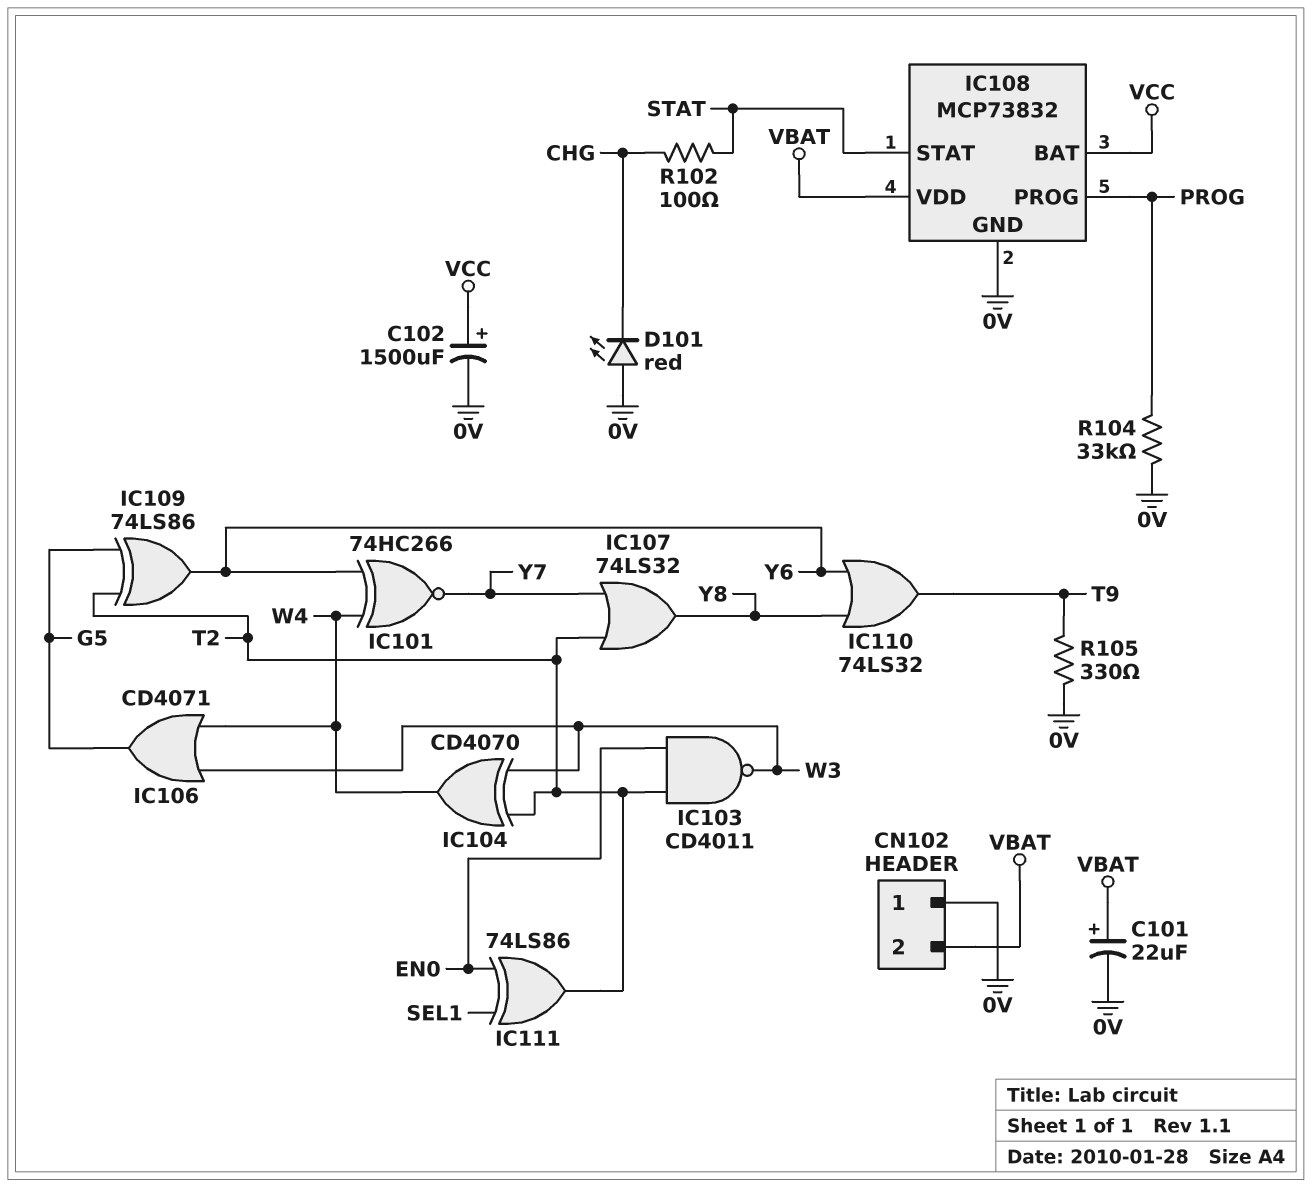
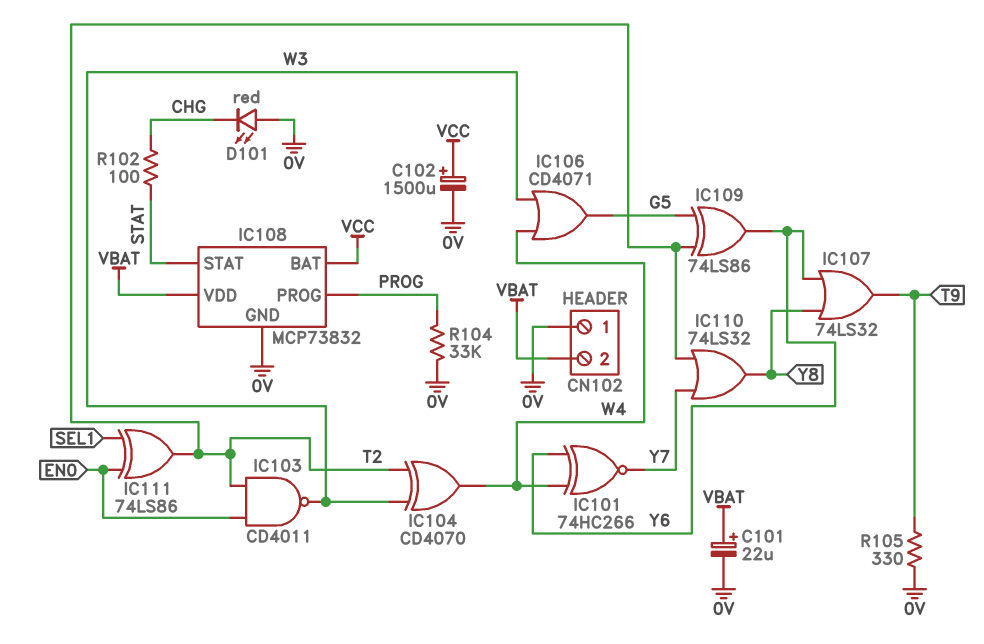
IC107: OR 74LS32 (in T2, in Y7, out Y8) -> OR 74LS32 (in Y6, in Y8, out T9)
IC110: OR 74LS32 (in Y6, in Y8, out T9) -> OR 74LS32 (in T2, in Y7, out Y8)

